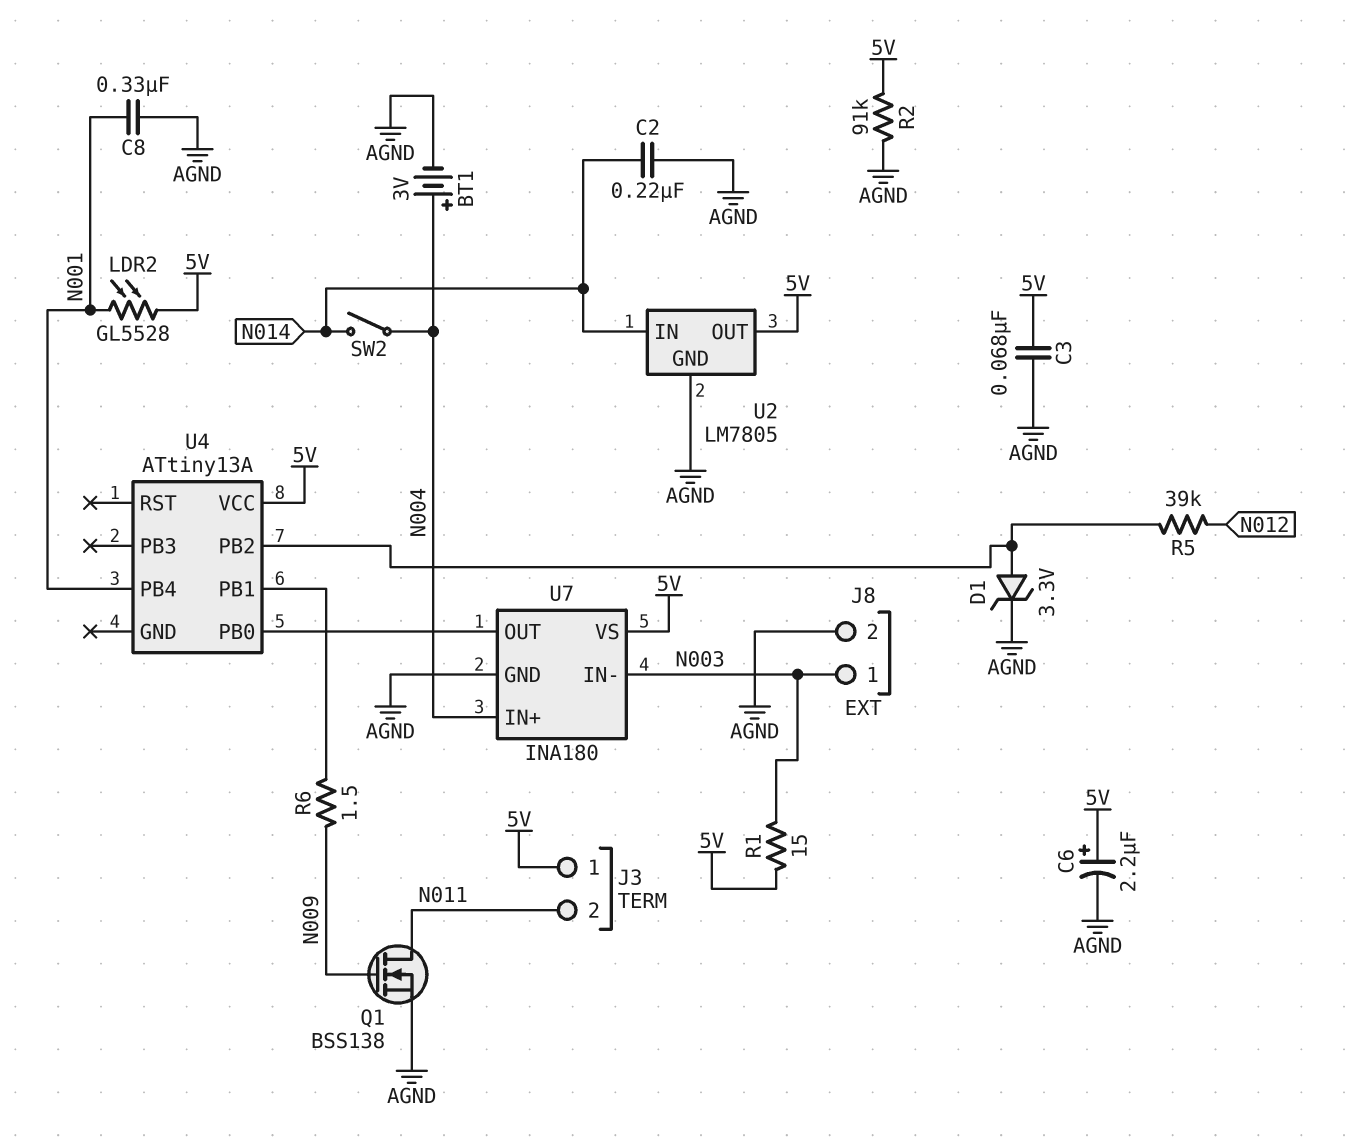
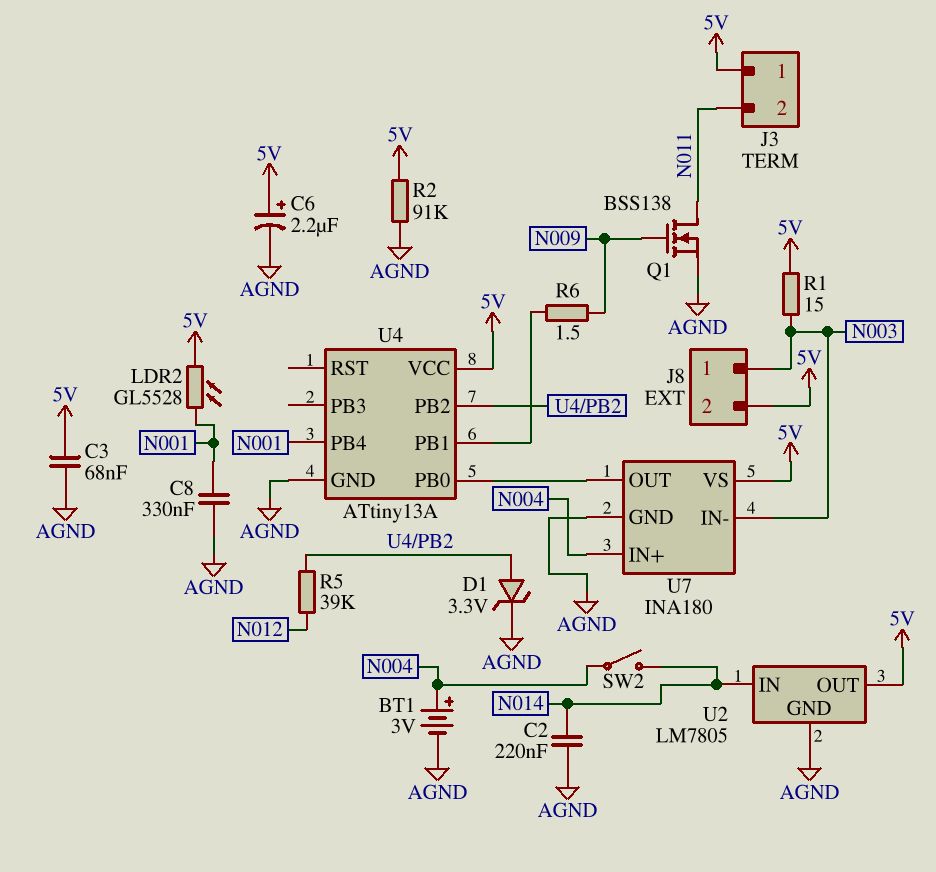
J8 pin 2: AGND -> 5V
U4 pin GND: none -> AGND

